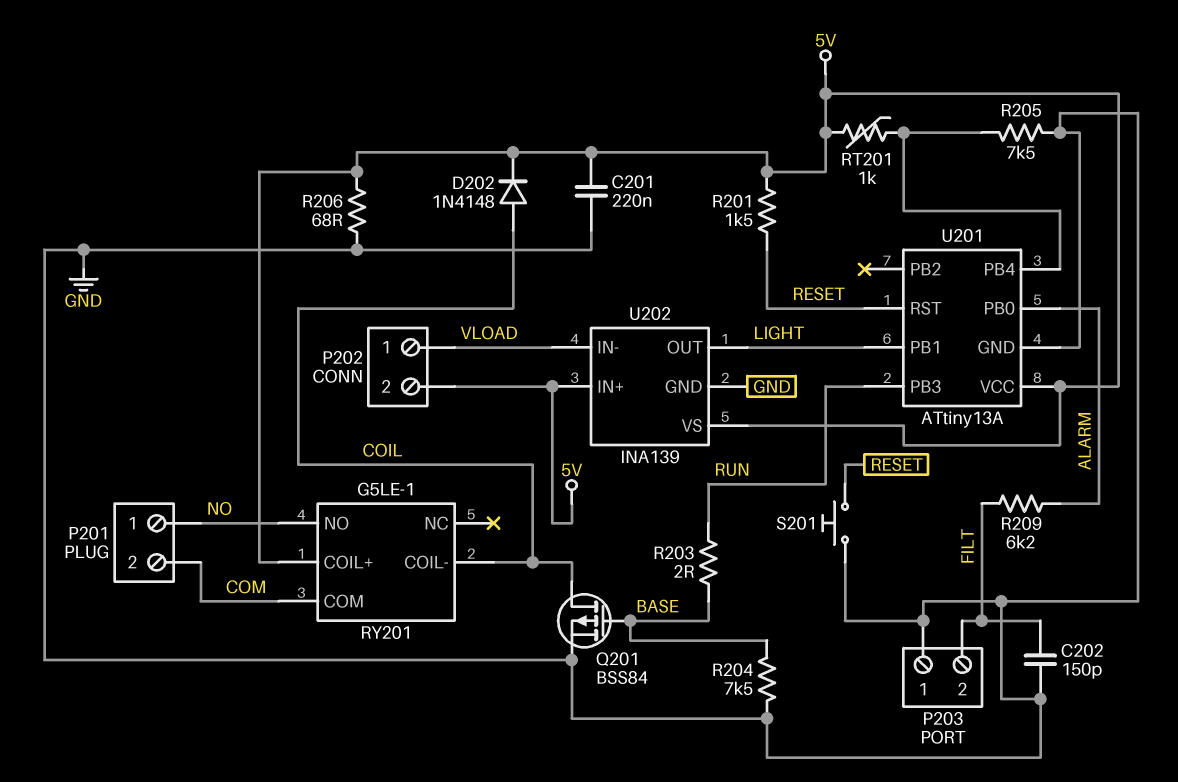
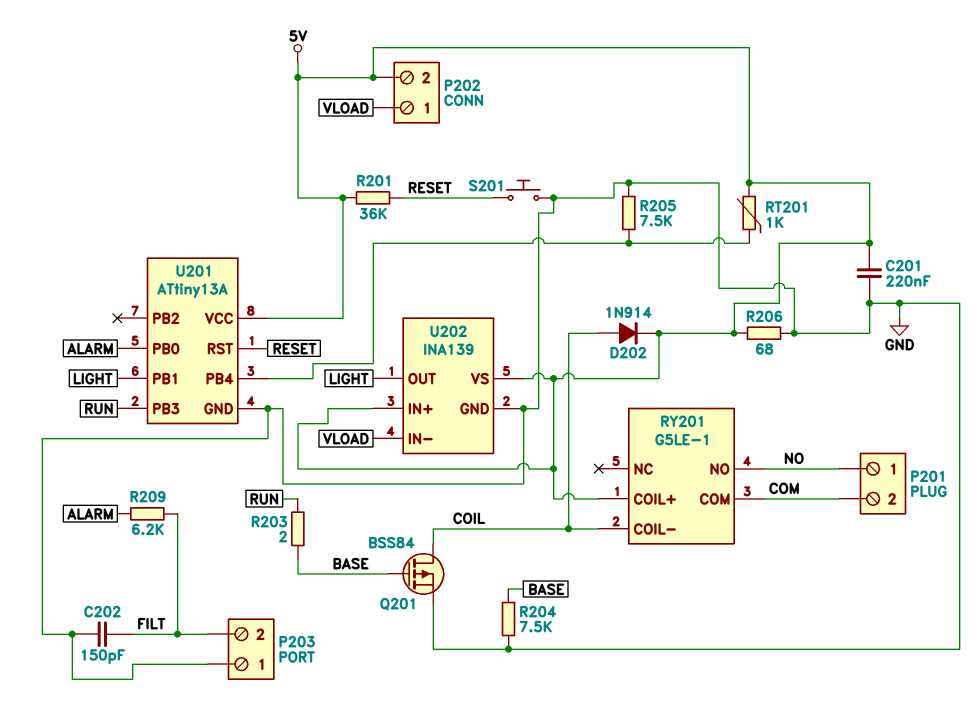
D202: diode 1N4148 (A COIL, K 5V) -> diode 1N914 (A COIL, K 5V)
R201: 1.5k (5V, RESET) -> 36k (5V, RESET)

